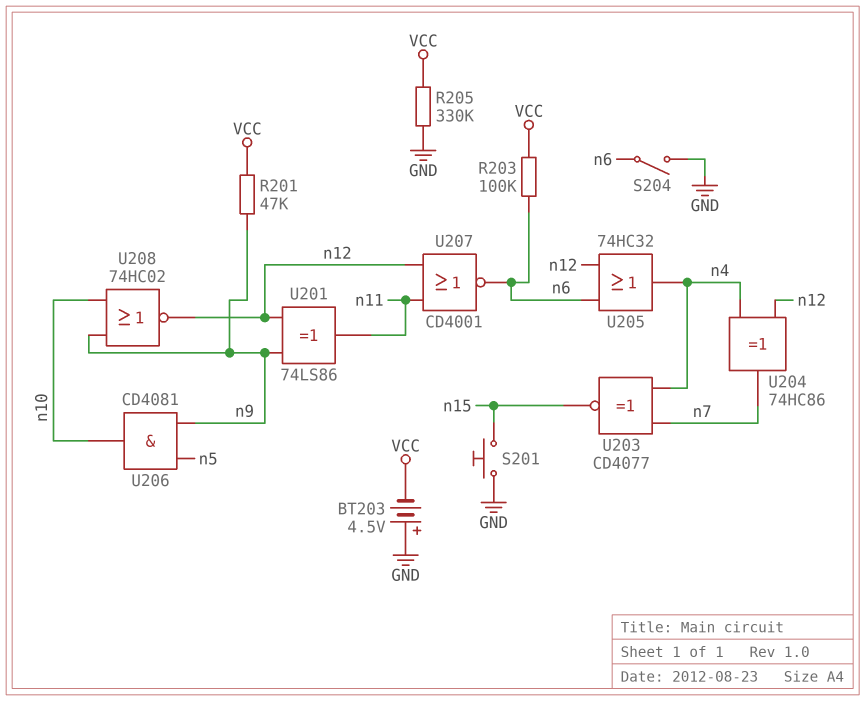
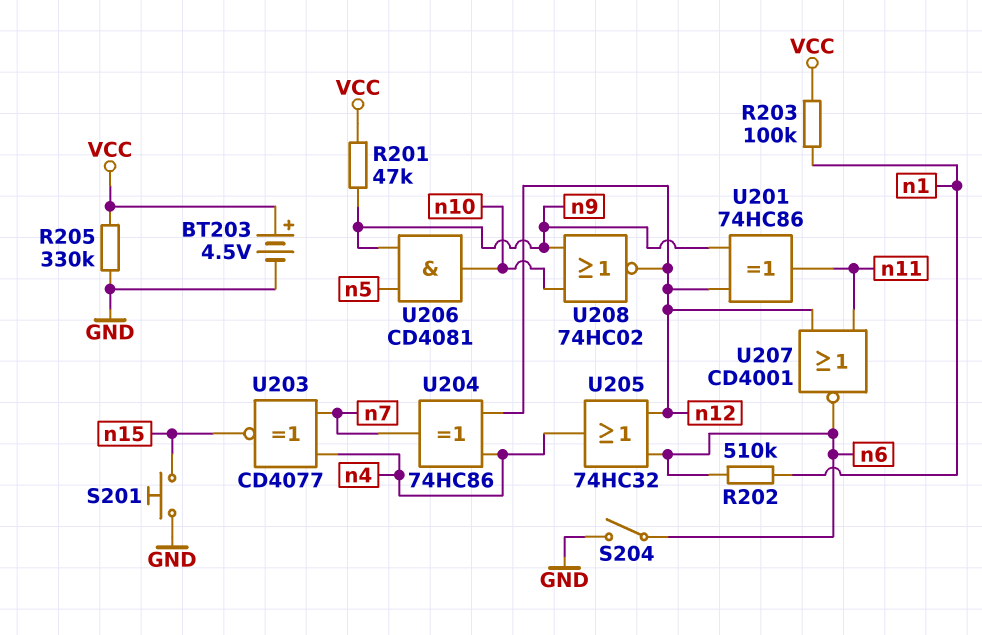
BT203: 4.5V (plus GND, minus VCC) -> 4.5V (plus VCC, minus GND)
R202: none -> 510k (n1, n6)
R203: 100k (VCC, n6) -> 100k (VCC, n1)
U201: XOR 74LS86 (in n9, in n12, out n11) -> XOR 74HC86 (in n9, in n12, out n11)

